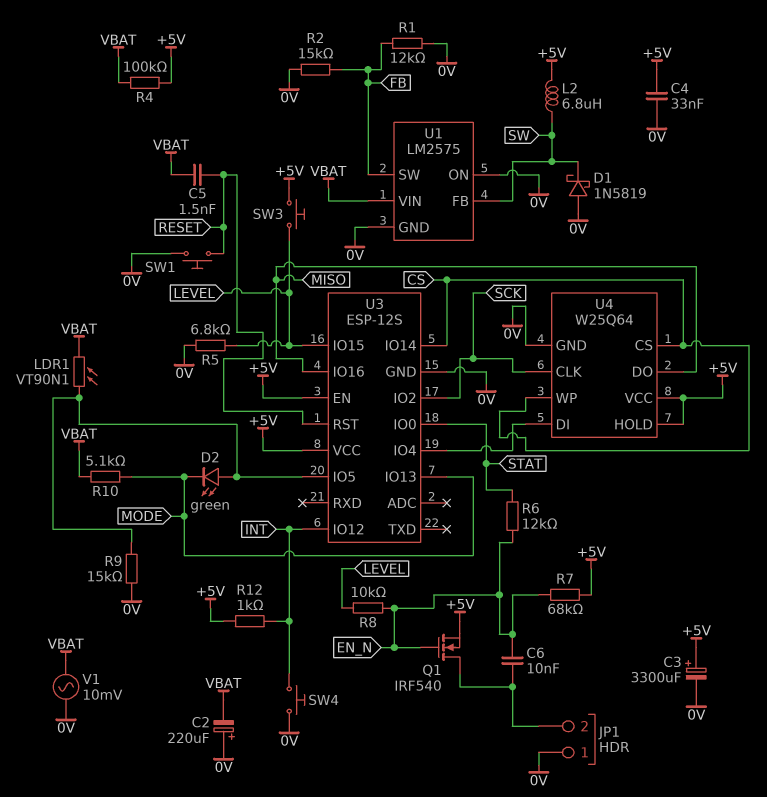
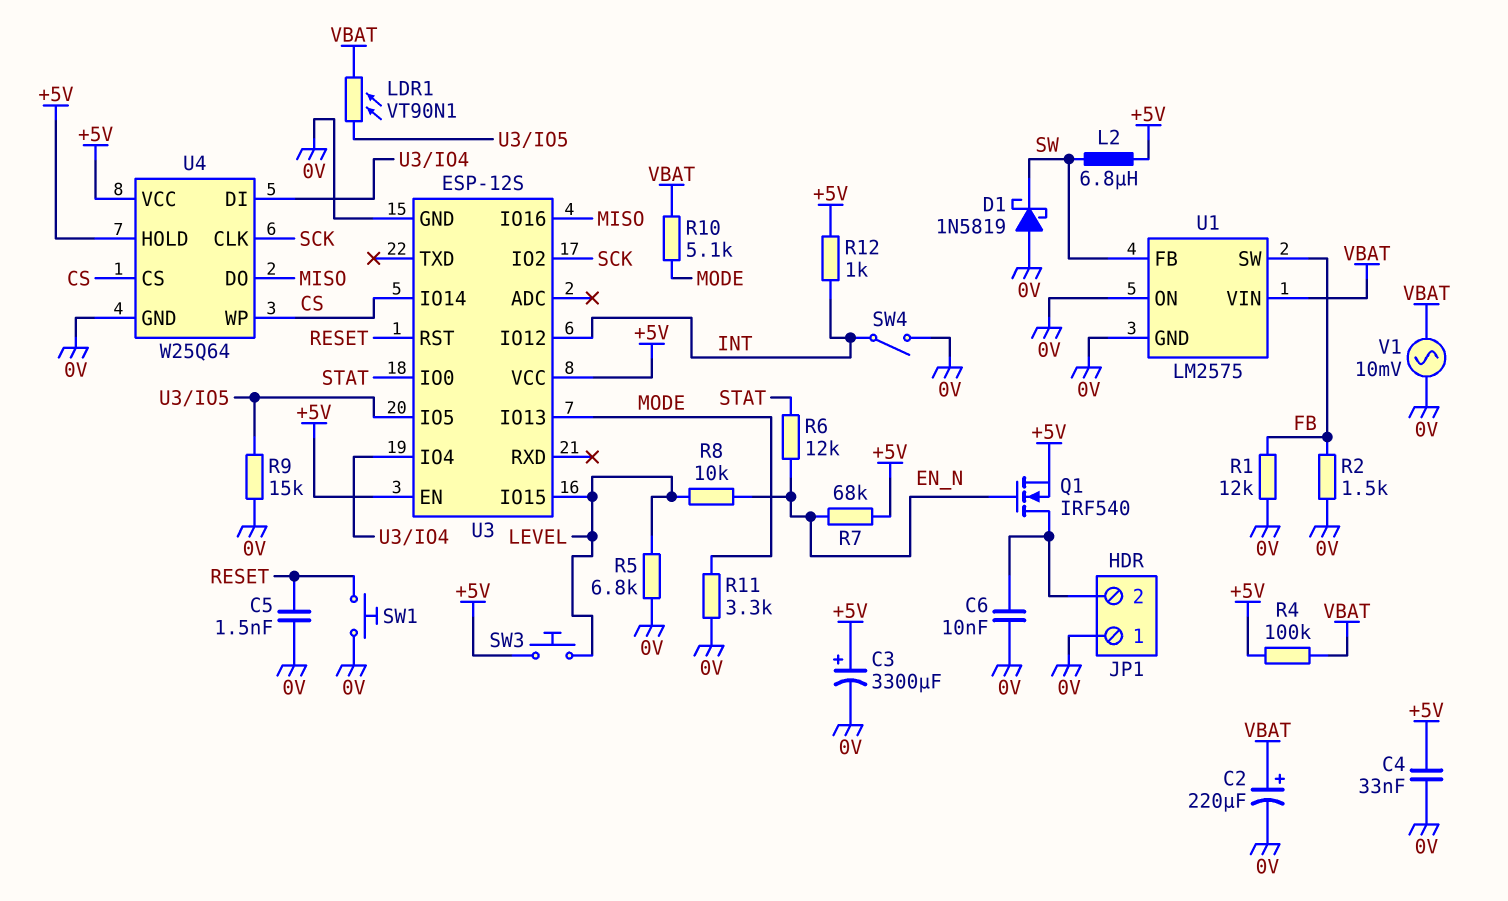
C2: 220uF (plus 0V, minus VBAT) -> 220uF (plus VBAT, minus 0V)
C5: 1.5nF (RESET, VBAT) -> 1.5nF (0V, RESET)
C6: 10nF (EN_N, JP1/2) -> 10nF (0V, JP1/2)
D2: LED green (A U3/IO5, K MODE) -> none
R2: 15k (0V, FB) -> 1.5k (0V, FB)
R11: none -> 3.3k (0V, MODE)
SW4: button (0V, INT) -> switch (0V, INT)

